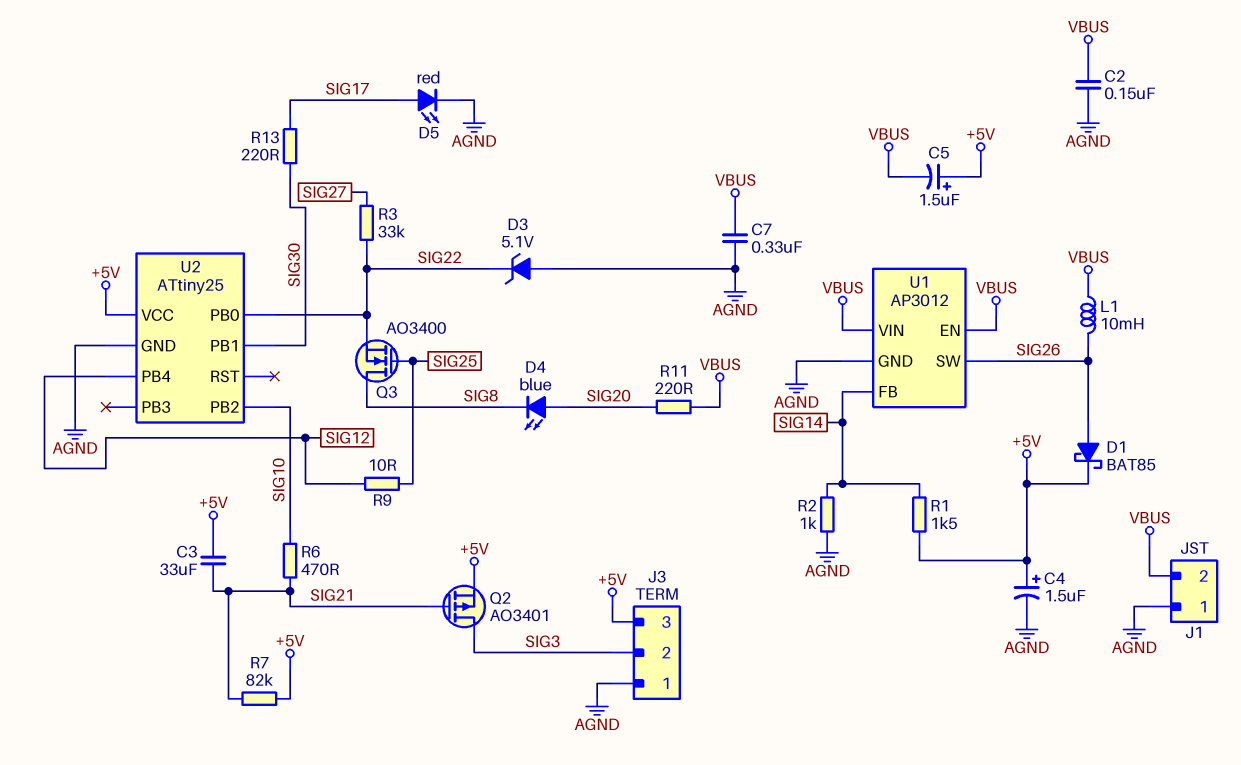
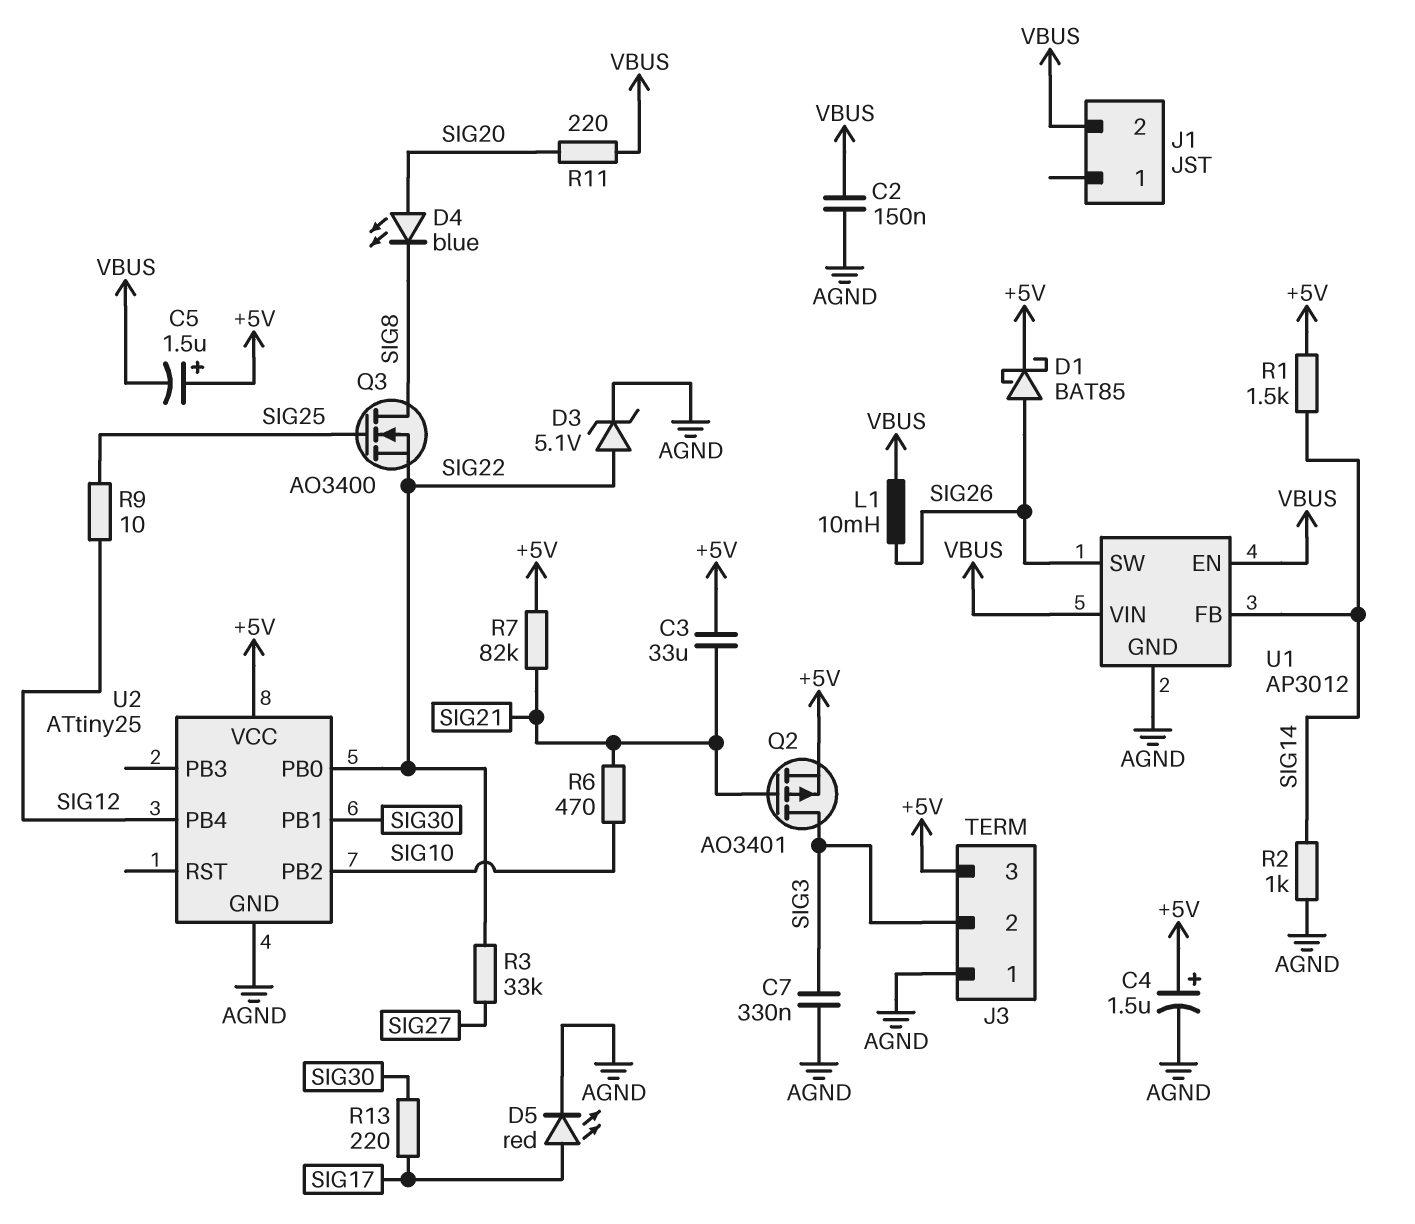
C7: 330nF (AGND, VBUS) -> 330nF (AGND, SIG3)
D3: zener 5.1V (A AGND, K SIG22) -> zener 5.1V (A SIG22, K AGND)
J1 pin 1: AGND -> none

